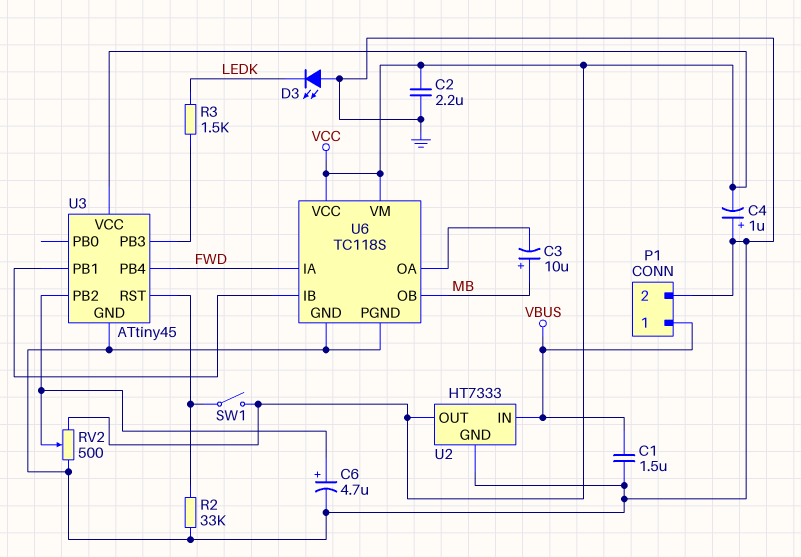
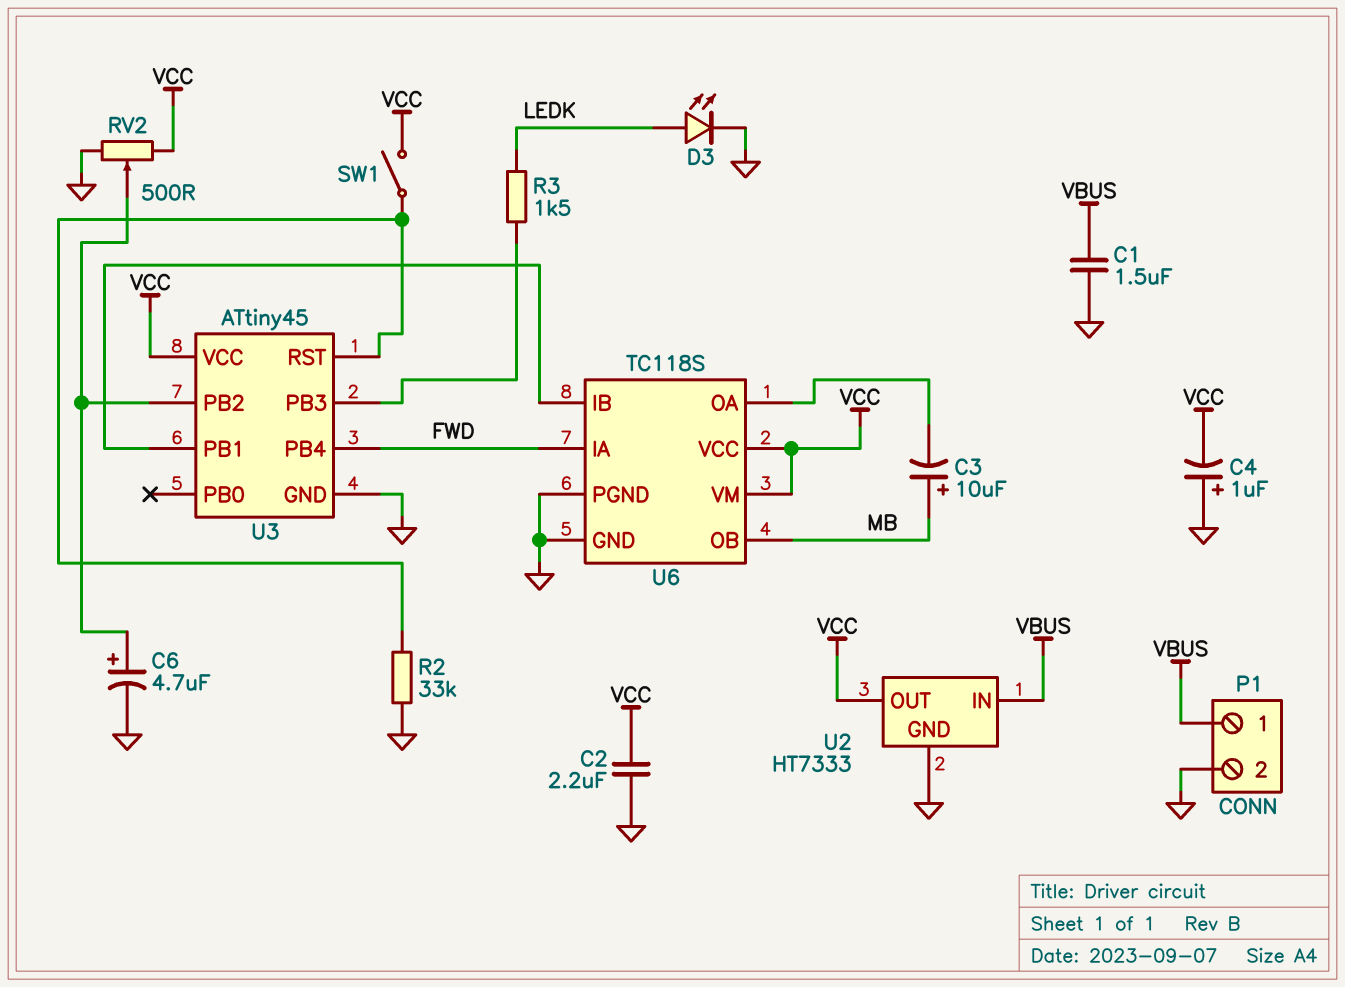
D3: LED (A GND, K LEDK) -> LED (A LEDK, K GND)

